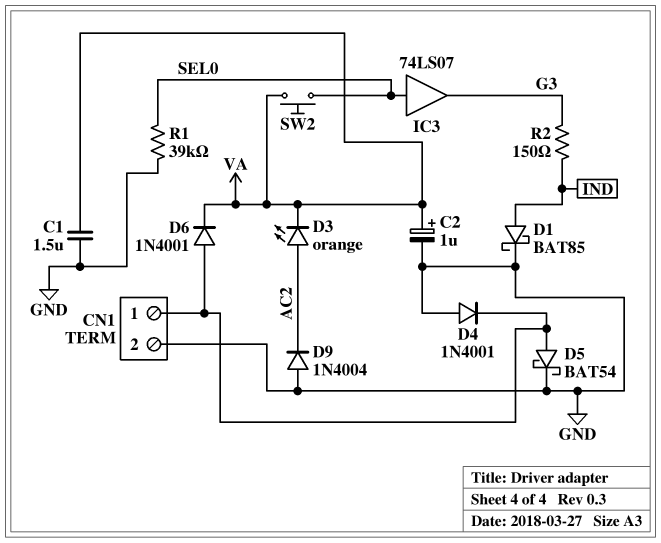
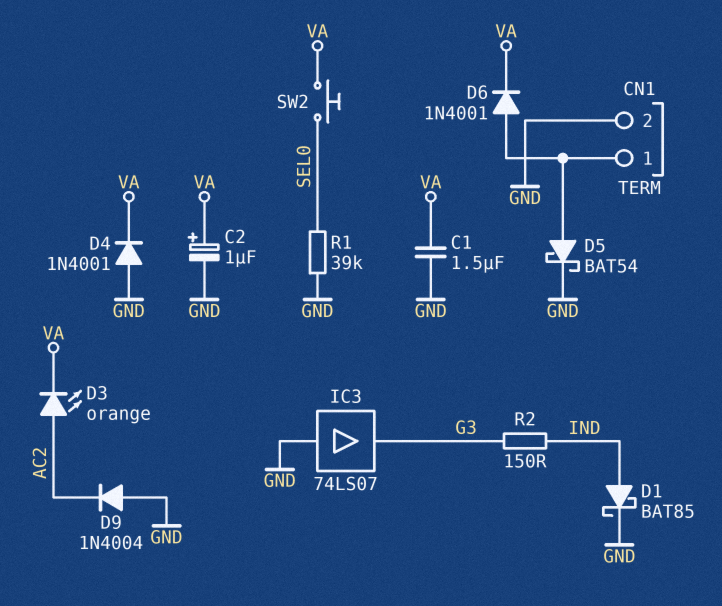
D4: diode 1N4001 (A GND, K CN1/1) -> diode 1N4001 (A GND, K VA)
IC3: buffer 74LS07 (in SEL0, out G3) -> buffer 74LS07 (in GND, out G3)

